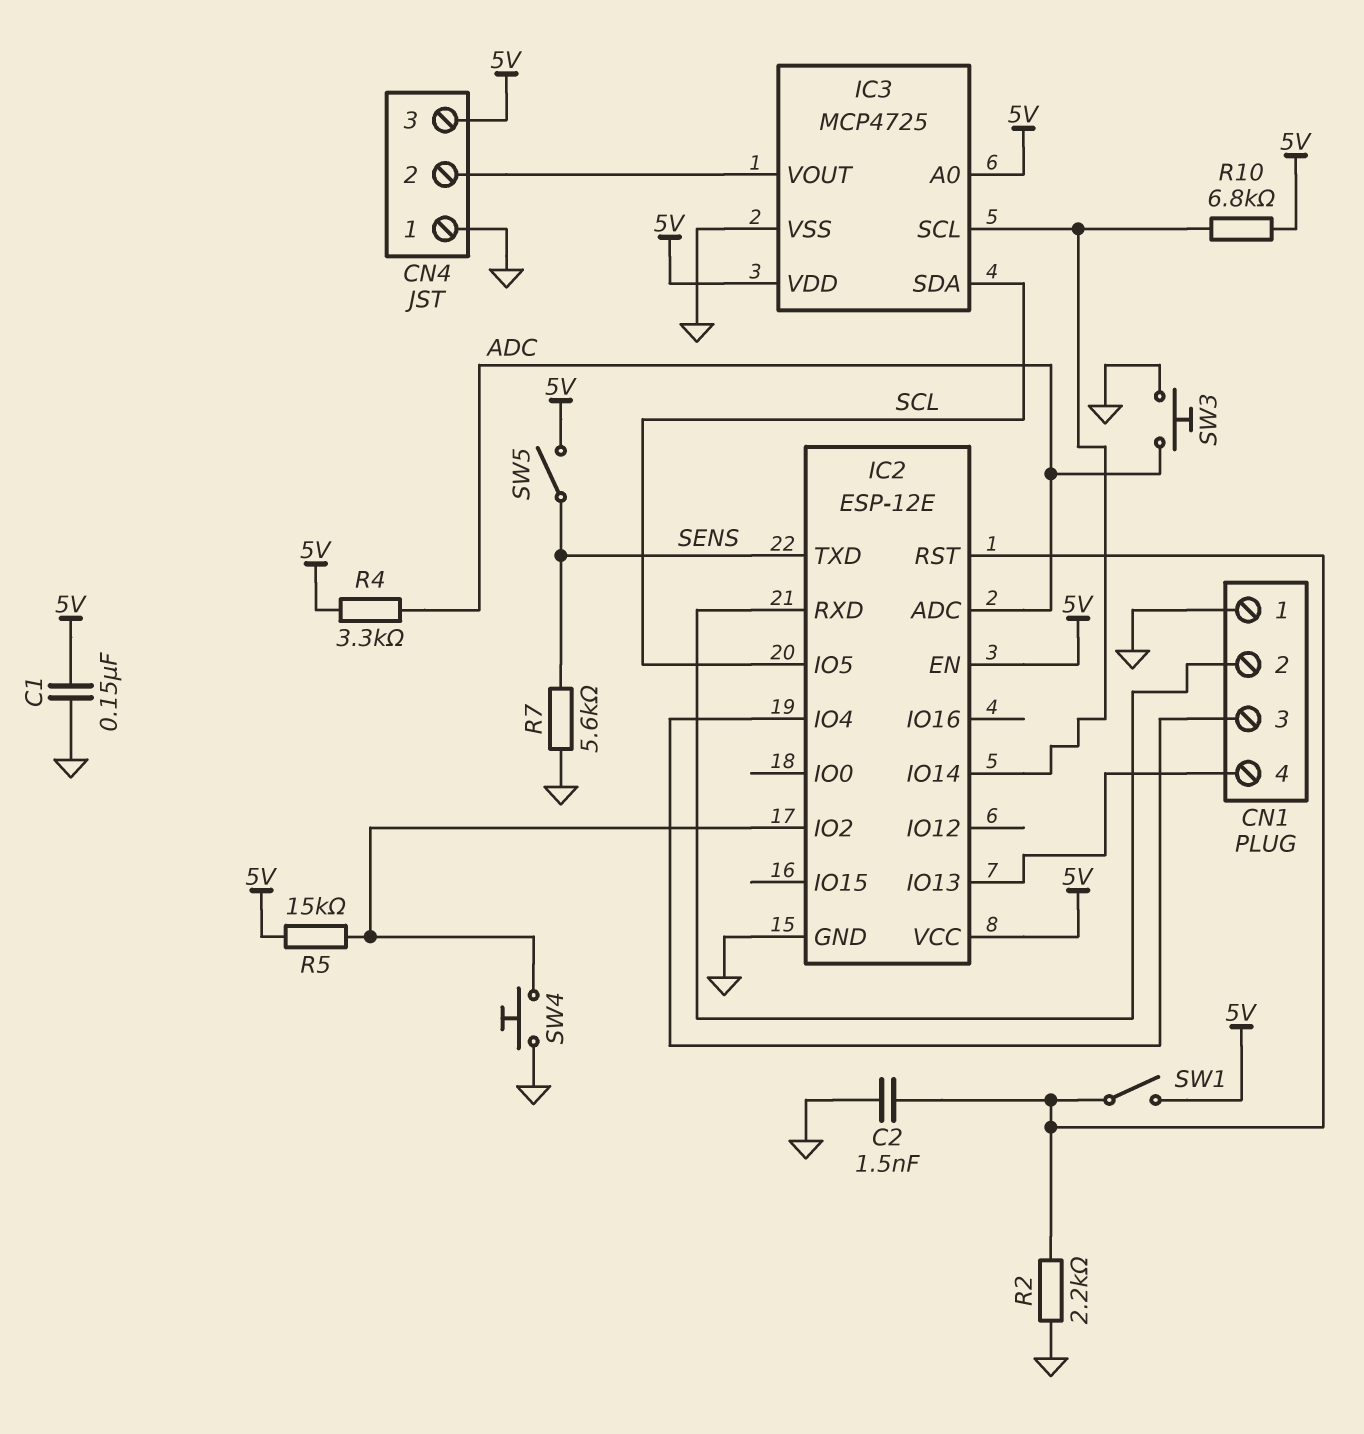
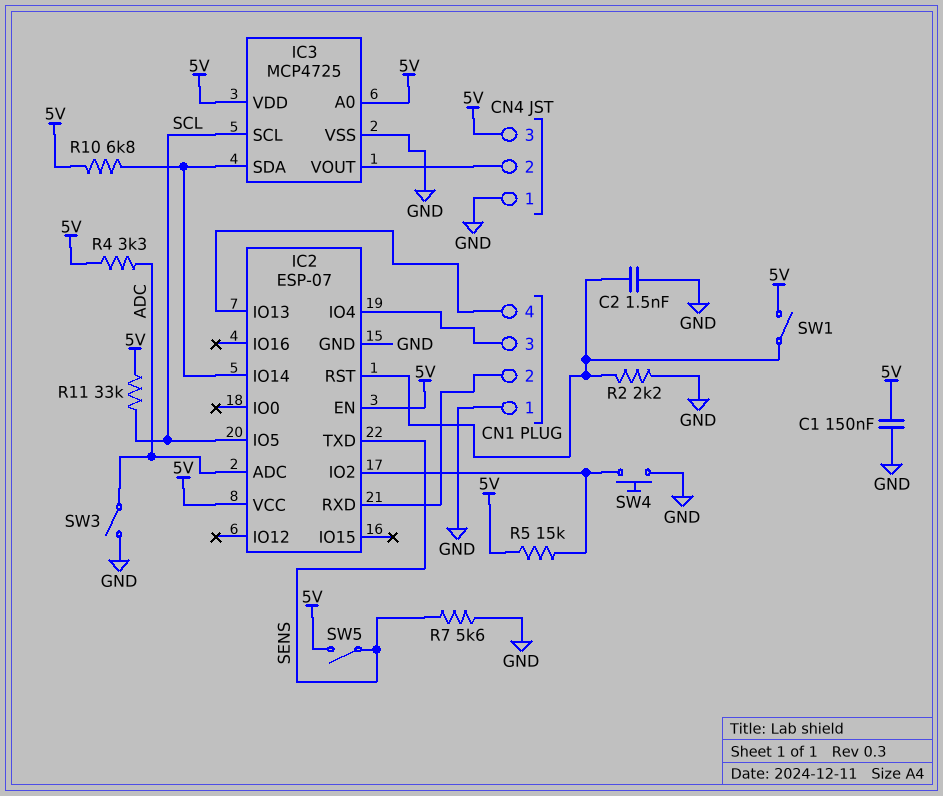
IC2: ESP-12E -> ESP-07
IC3 pin SCL: IC2/IO14 -> SCL
IC3 pin SDA: SCL -> IC2/IO14
R11: none -> 33k (5V, SCL)
SW3: button (ADC, GND) -> switch (ADC, GND)

